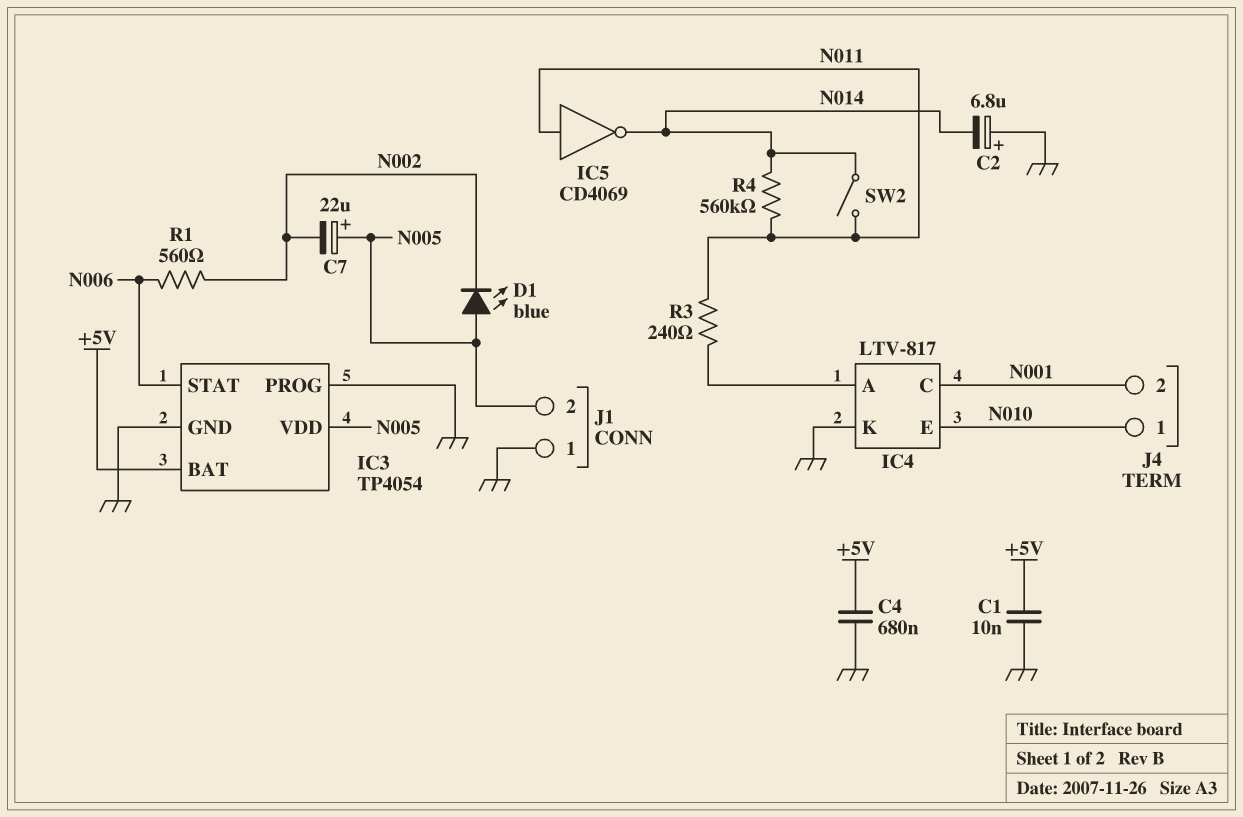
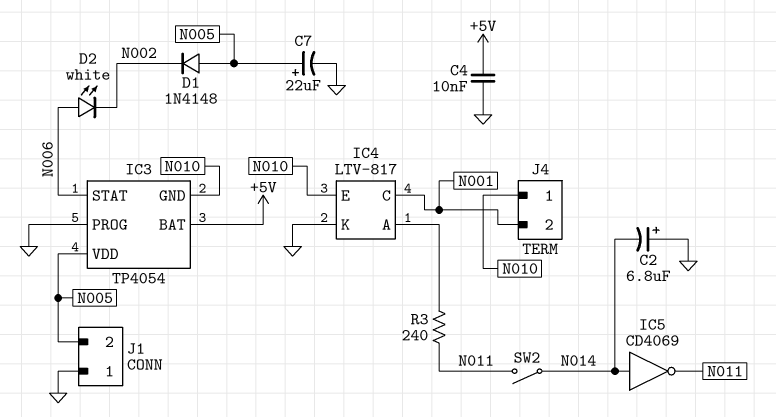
C1: 10nF (+5V, GND) -> none
C4: 680nF (+5V, GND) -> 10nF (+5V, GND)
C7: 22uF (plus N005, minus N002) -> 22uF (plus N005, minus GND)
D1: LED blue (A N005, K N002) -> diode 1N4148 (A N005, K N002)
D2: none -> LED white (A N006, K N002)
IC3 pin GND: GND -> N010
IC5: NOT CD4069 (in N011, out N014) -> NOT CD4069 (in N014, out N011)
R1: 560 (N002, N006) -> none
R4: 560k (N011, N014) -> none

